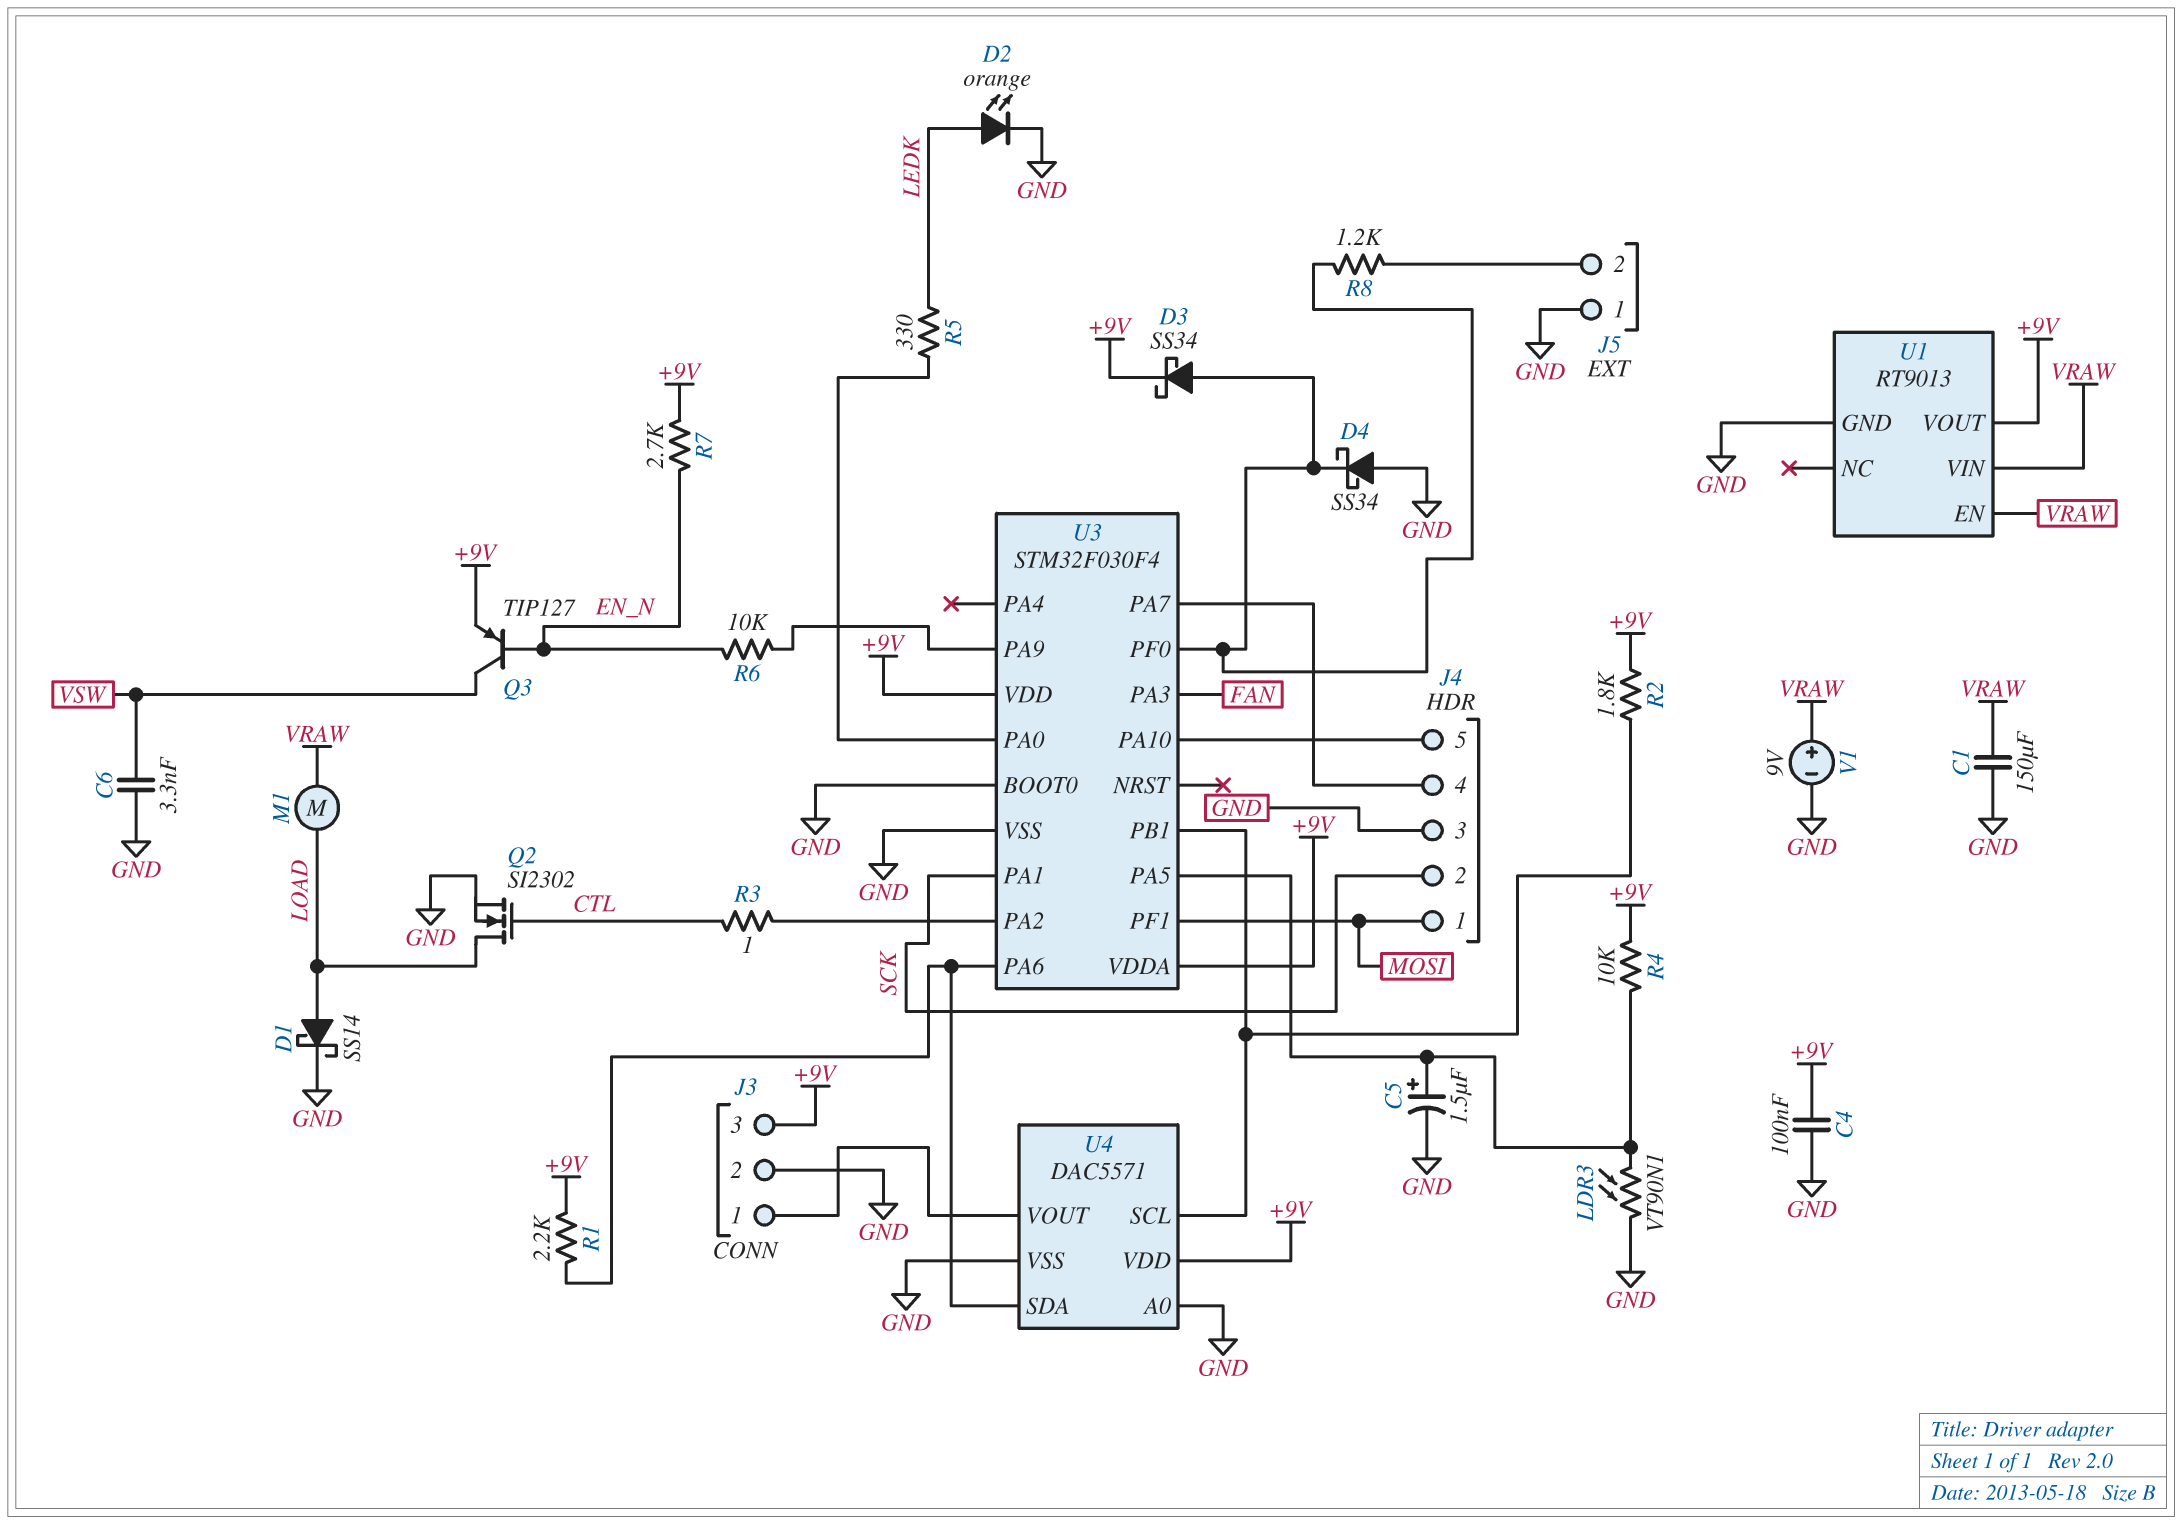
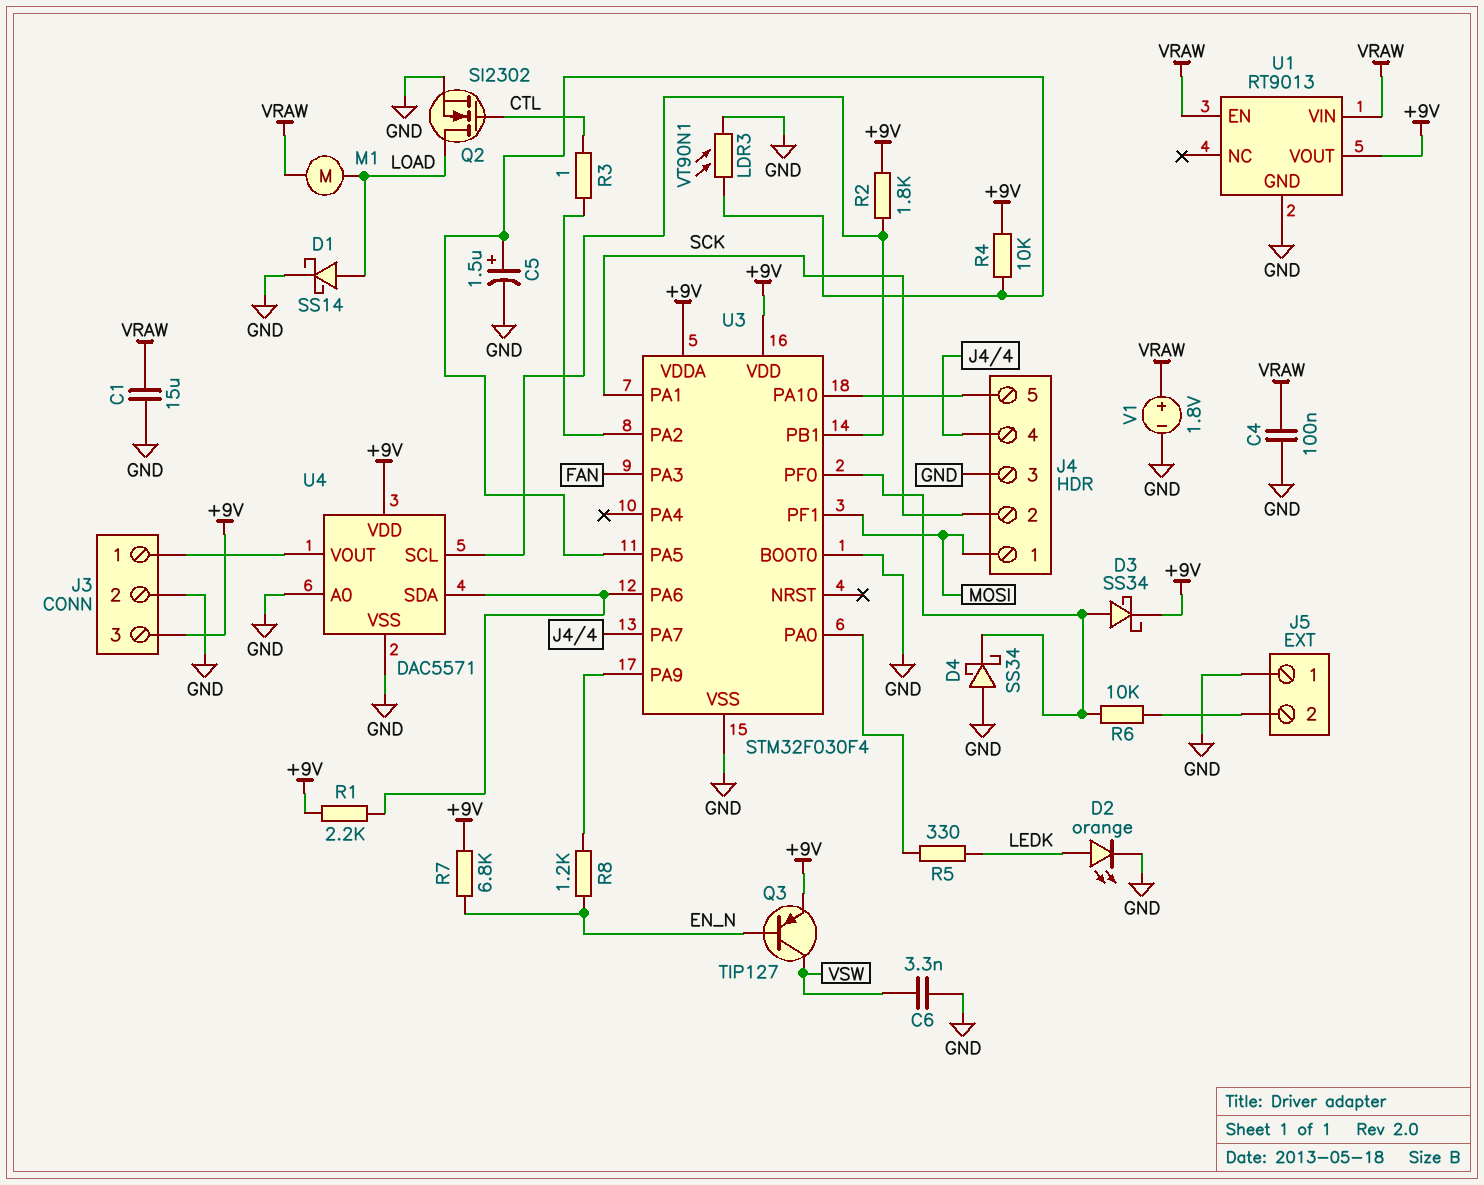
C1: 150uF (GND, VRAW) -> 15uF (GND, VRAW)
C4: 100nF (+9V, GND) -> 100nF (GND, VRAW)
R6: 10k (EN_N, U3/PA9) -> 10k (J5/2, U3/PF0)
R7: 2.7k (+9V, EN_N) -> 6.8k (+9V, EN_N)
R8: 1.2k (J5/2, U3/PF0) -> 1.2k (EN_N, U3/PA9)
V1: 9V (plus VRAW, minus GND) -> 1.8V (plus VRAW, minus GND)

